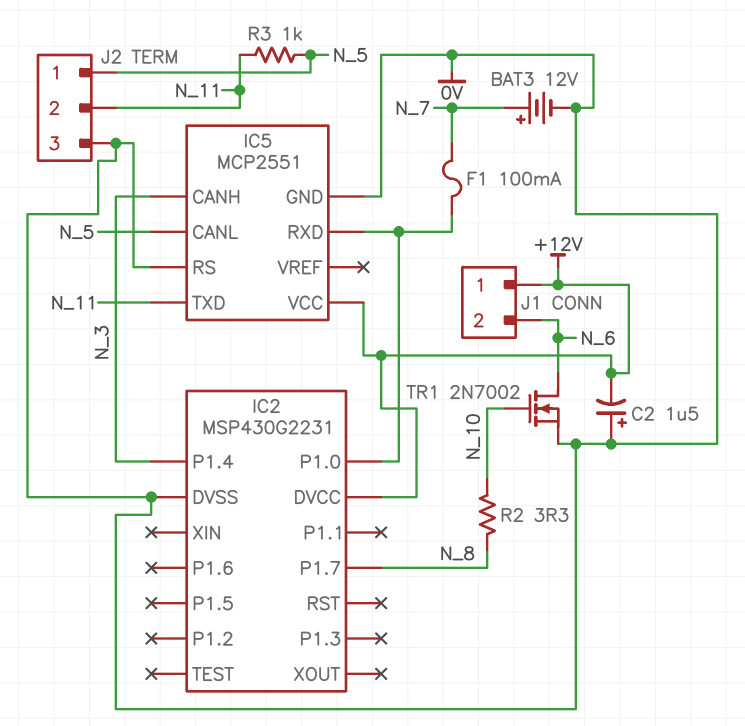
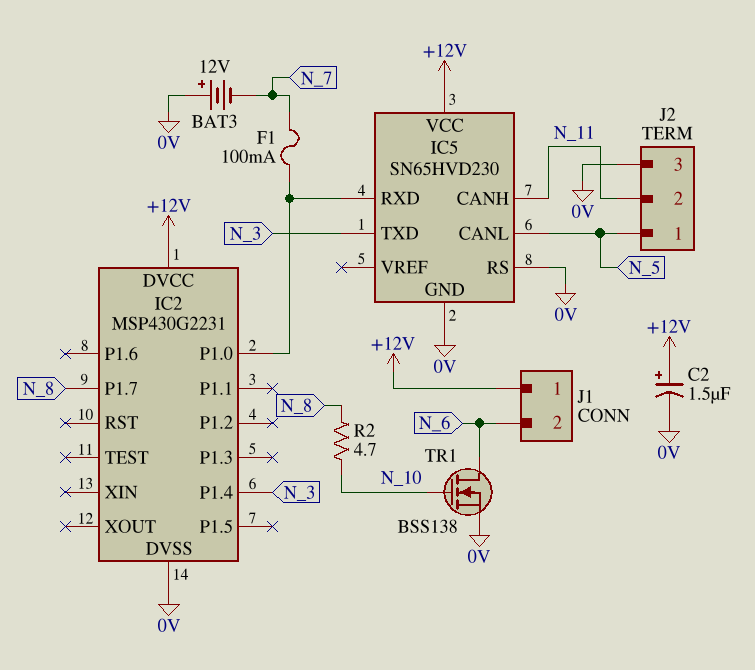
BAT3: 12V (plus N_7, minus 0V) -> 12V (plus 0V, minus N_7)
C2: 1.5uF (plus 0V, minus +12V) -> 1.5uF (plus +12V, minus 0V)
IC5: MCP2551 -> SN65HVD230
IC5 pin CANH: N_3 -> N_11
IC5 pin TXD: N_11 -> N_3
R2: 3.3 (N_8, N_10) -> 4.7 (N_8, N_10)
R3: 1k (N_5, N_11) -> none
TR1: NMOS 2N7002 (G N_10, D N_6, S 0V) -> NMOS BSS138 (G N_10, D N_6, S 0V)

